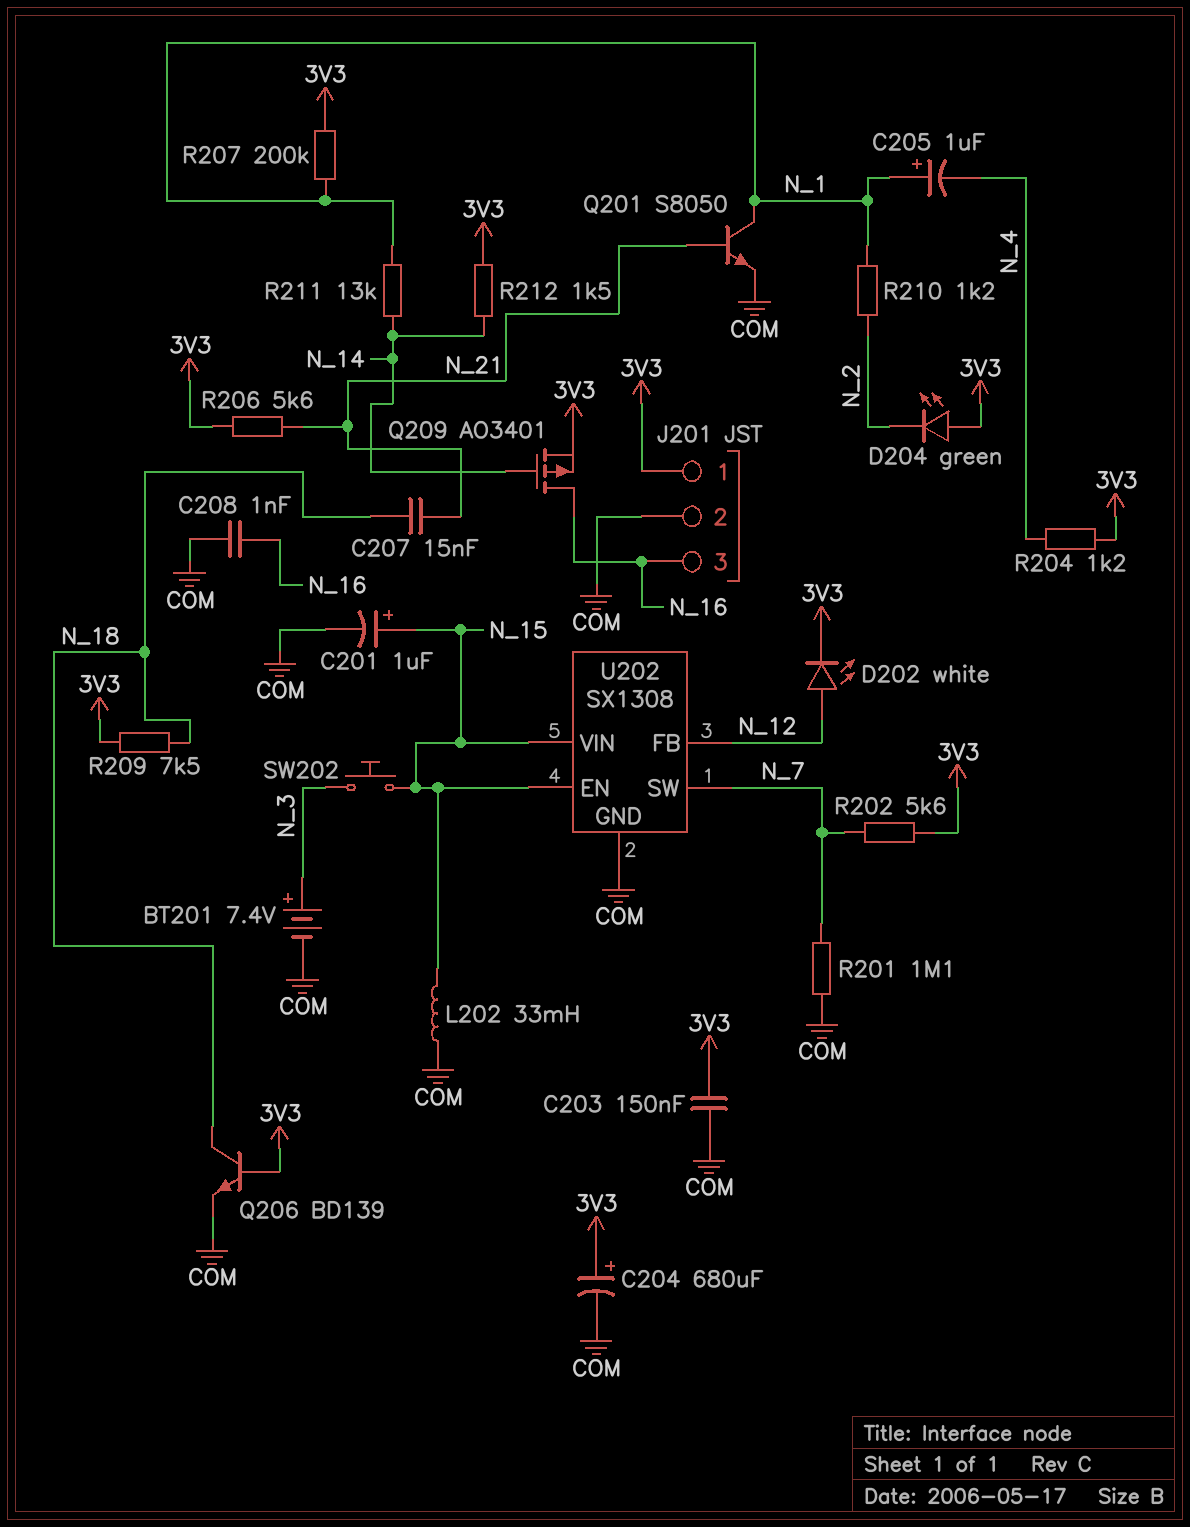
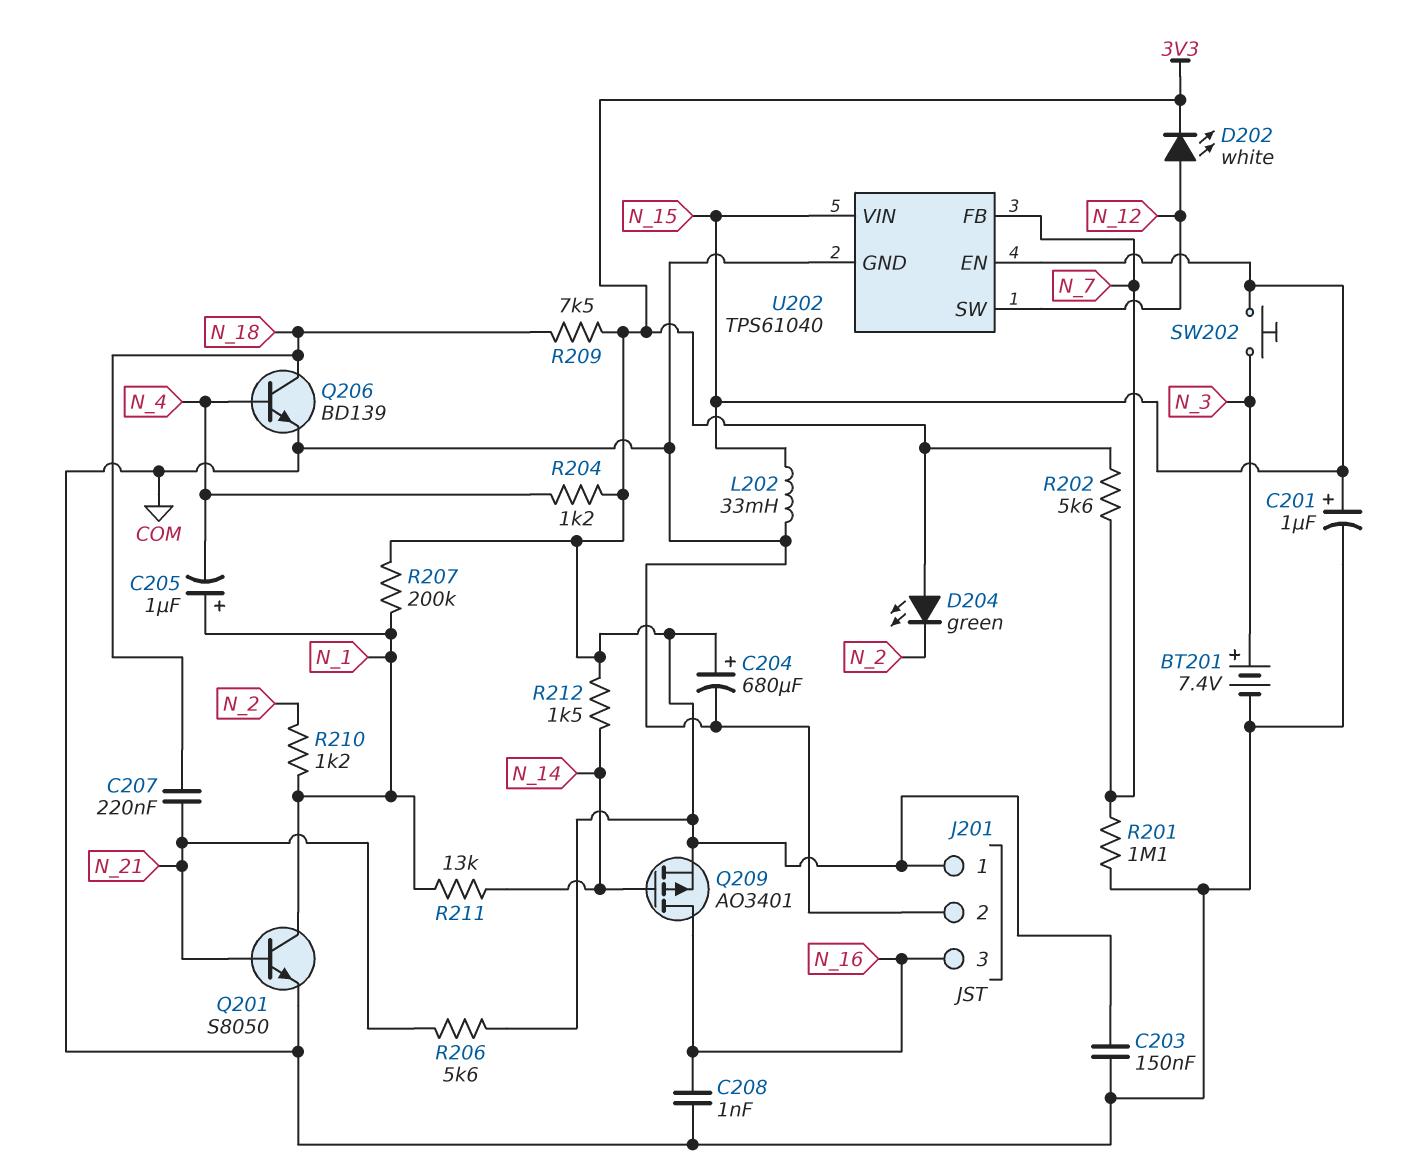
C207: 15nF (N_18, N_21) -> 220nF (N_18, N_21)
Q206: NPN BD139 (B 3V3, C N_18, E COM) -> NPN BD139 (B N_4, C N_18, E COM)
U202: SX1308 -> TPS61040
U202 pin FB: N_12 -> N_7
U202 pin SW: N_7 -> N_12

